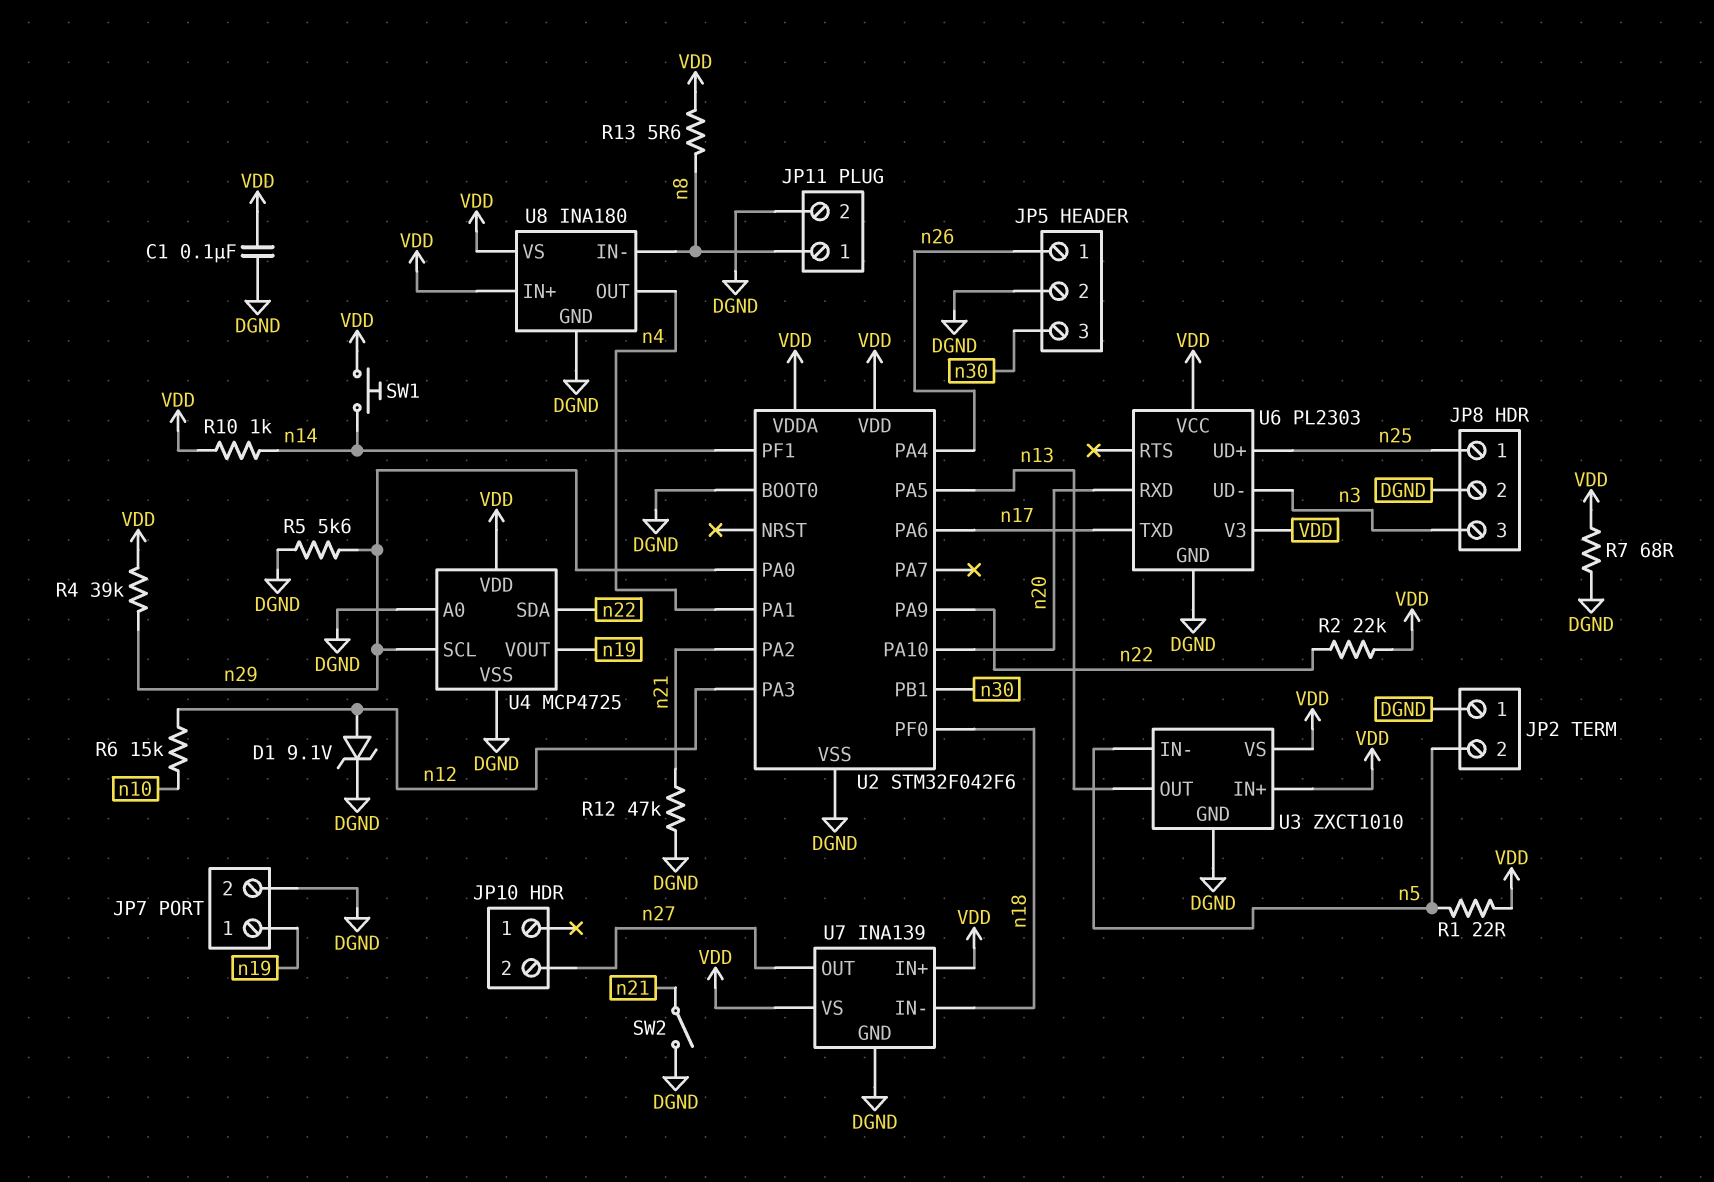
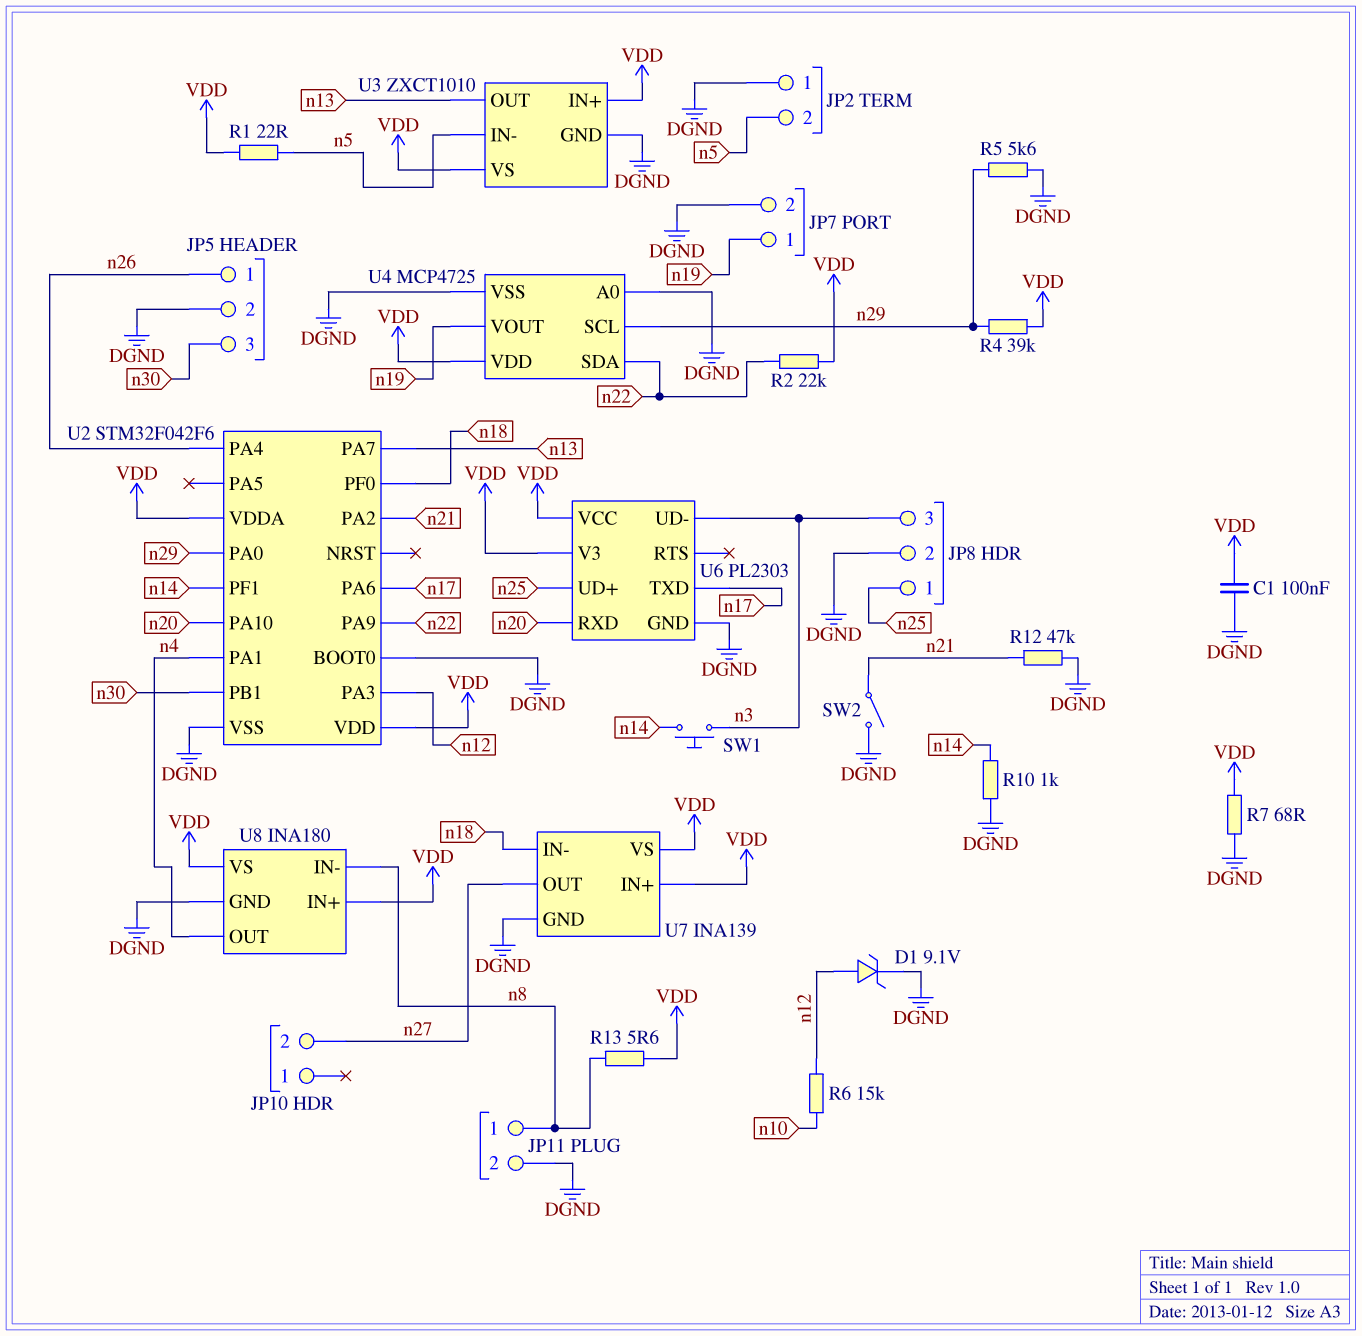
R10: 1k (VDD, n14) -> 1k (DGND, n14)
SW1: button (VDD, n14) -> button (n3, n14)
U2 pin PA5: n13 -> none
U2 pin PA7: none -> n13

